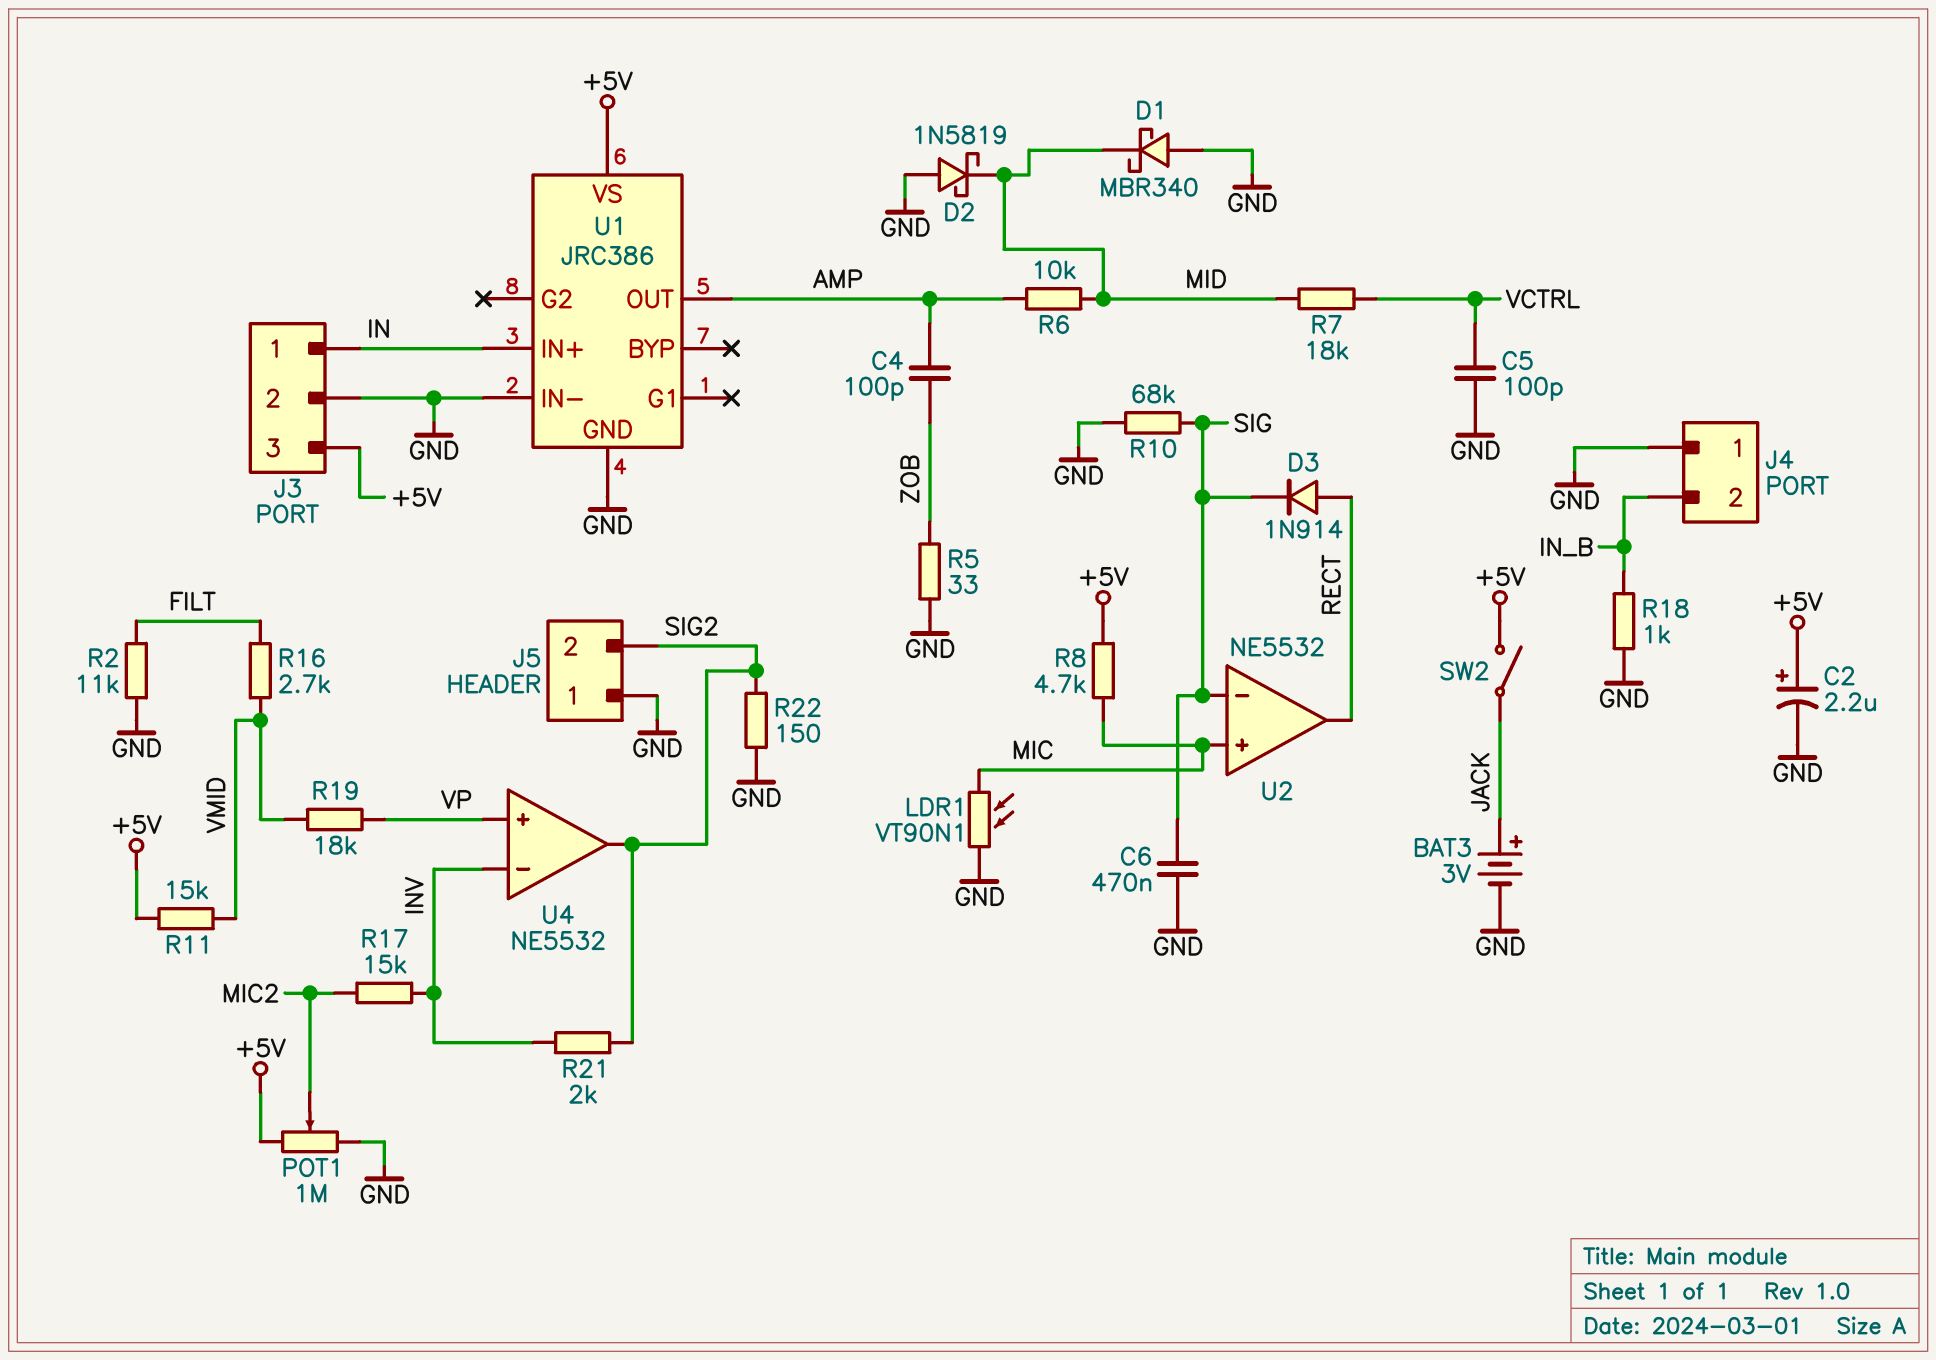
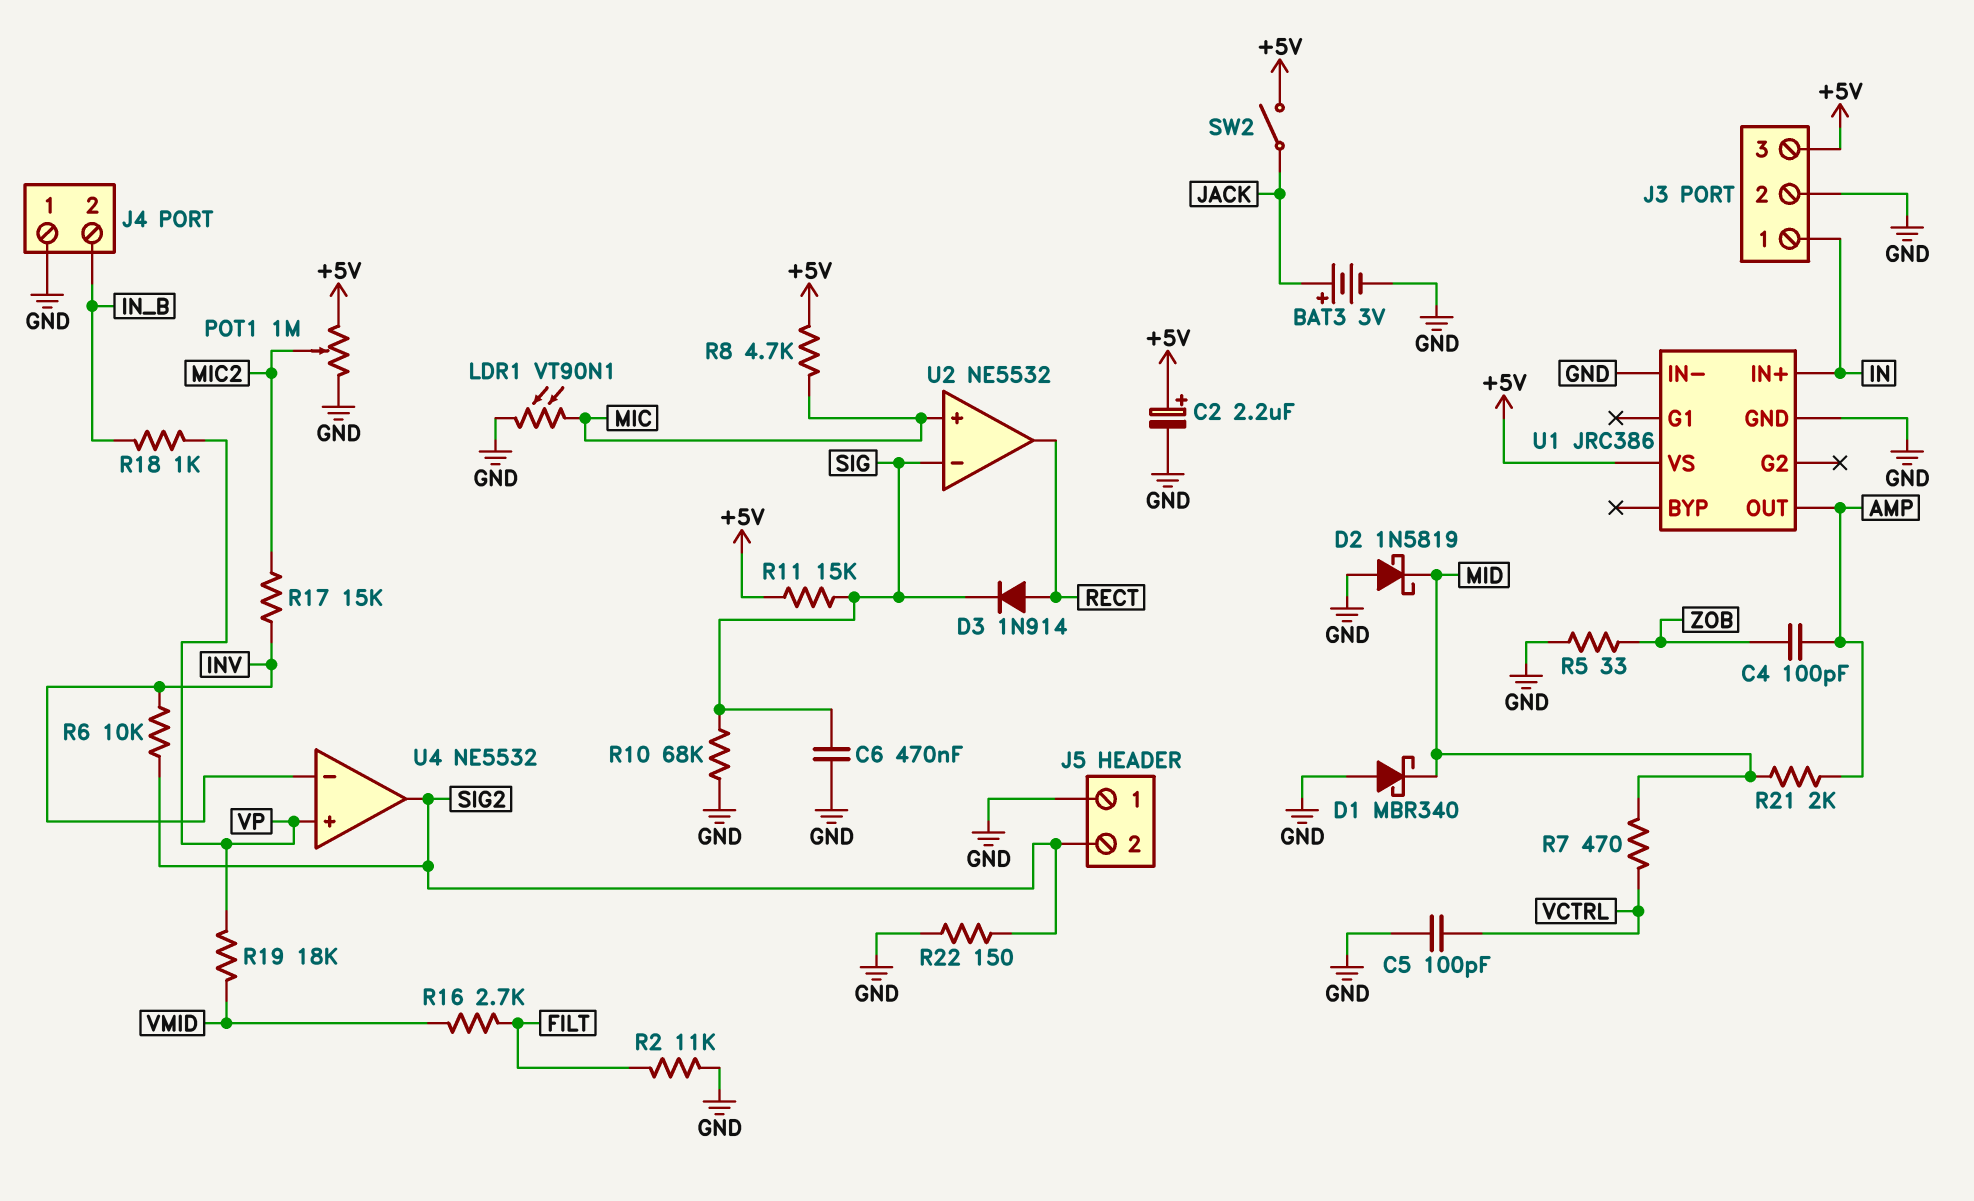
R6: 10k (AMP, MID) -> 10k (INV, SIG2)
R7: 18k (MID, VCTRL) -> 470 (MID, VCTRL)
R11: 15k (+5V, VMID) -> 15k (+5V, SIG)
R18: 1k (GND, IN_B) -> 1k (IN_B, VP)
R21: 2k (INV, SIG2) -> 2k (AMP, MID)

